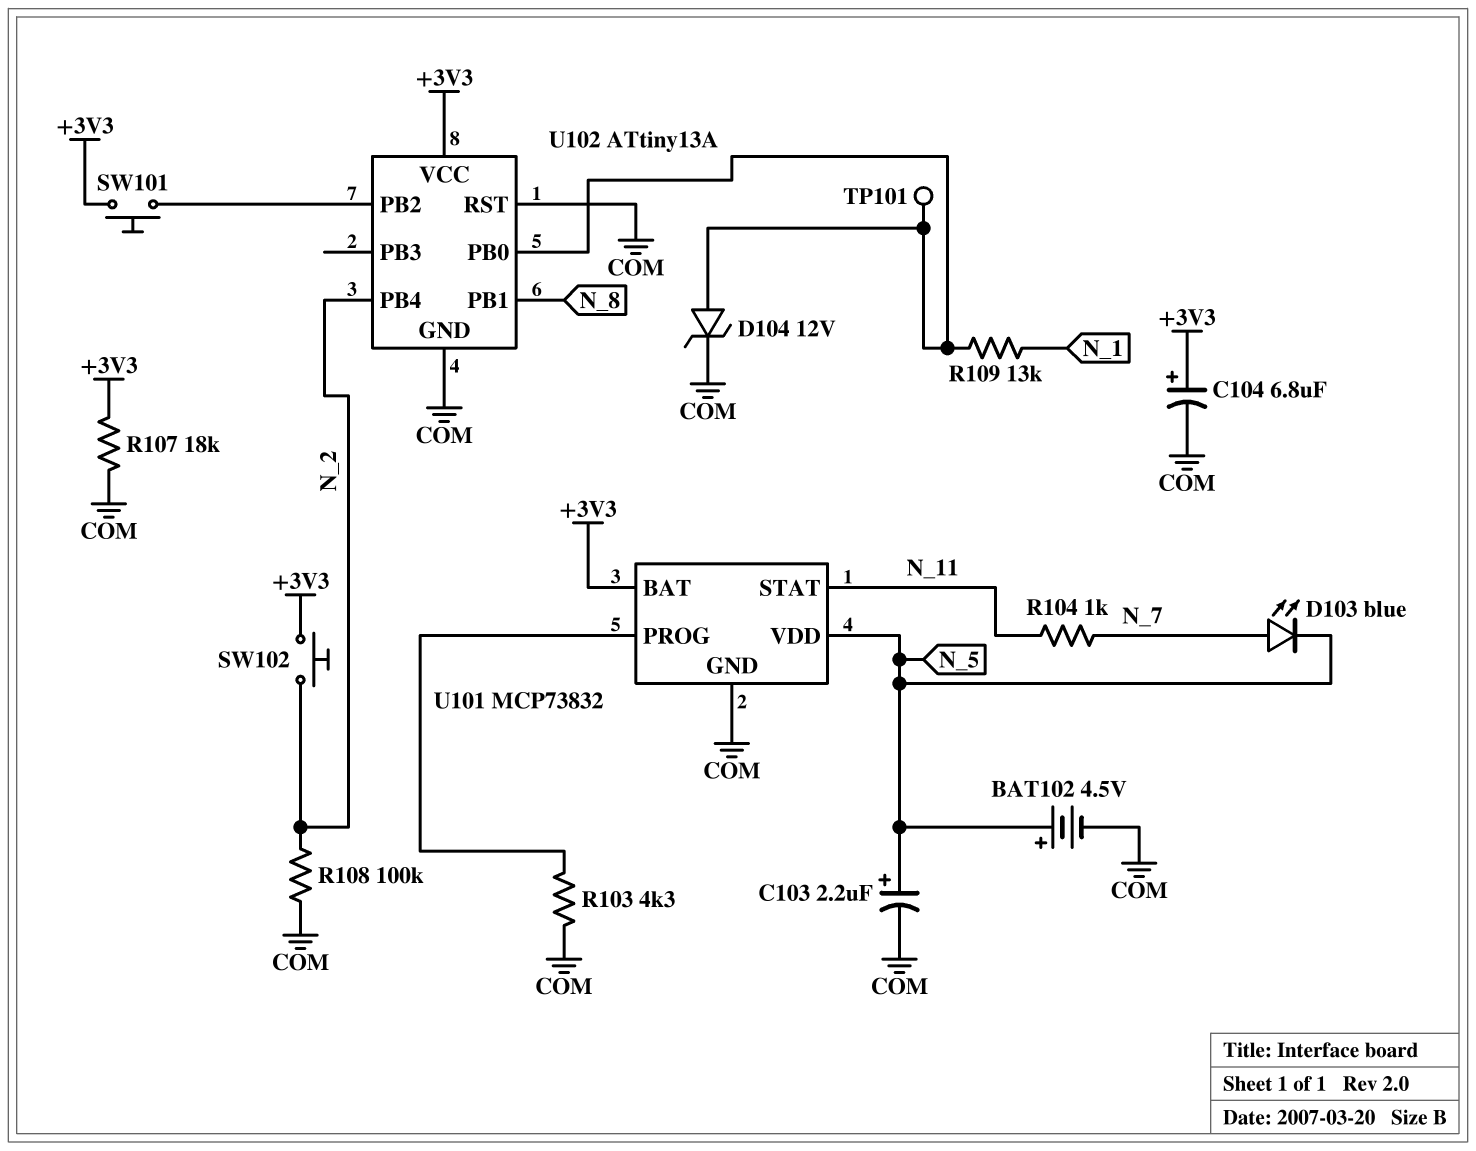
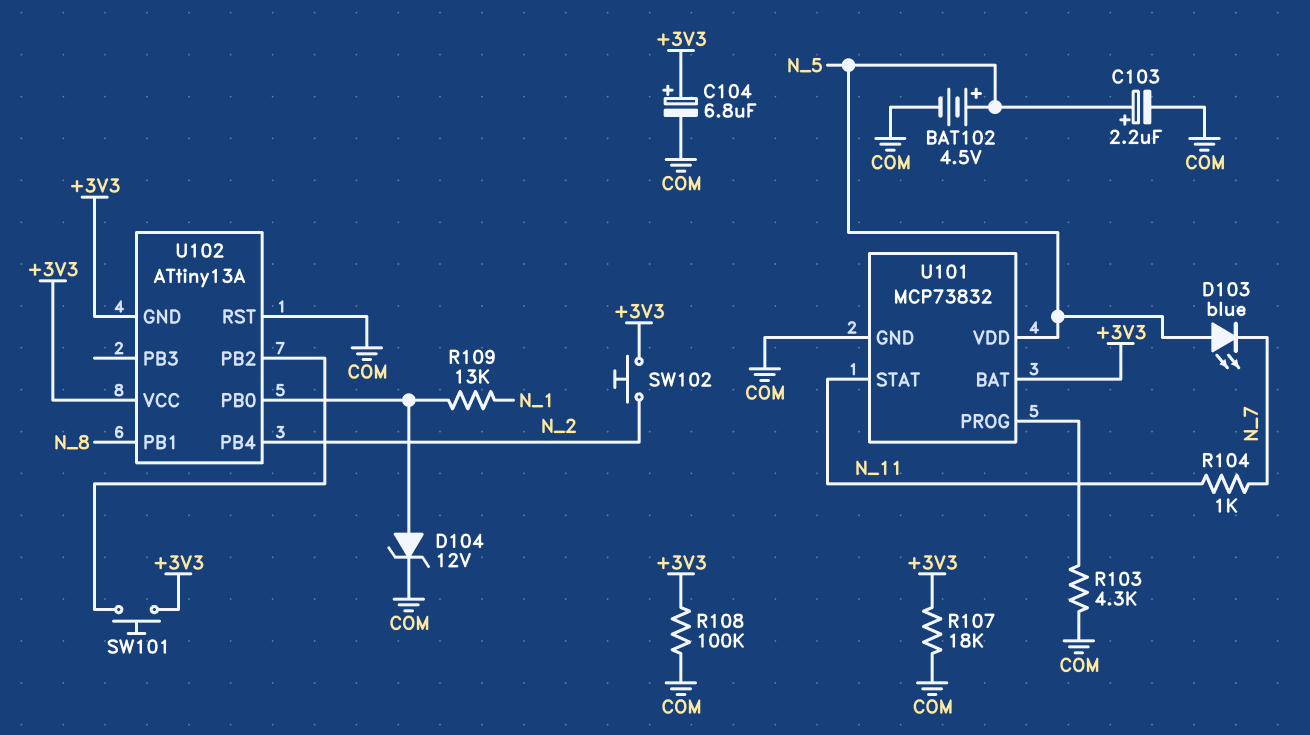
D103: LED blue (A N_7, K N_5) -> LED blue (A N_5, K N_7)
R108: 100k (COM, N_2) -> 100k (+3V3, COM)
TP101: test point (U102/PB0) -> none
U102 pin GND: COM -> +3V3

